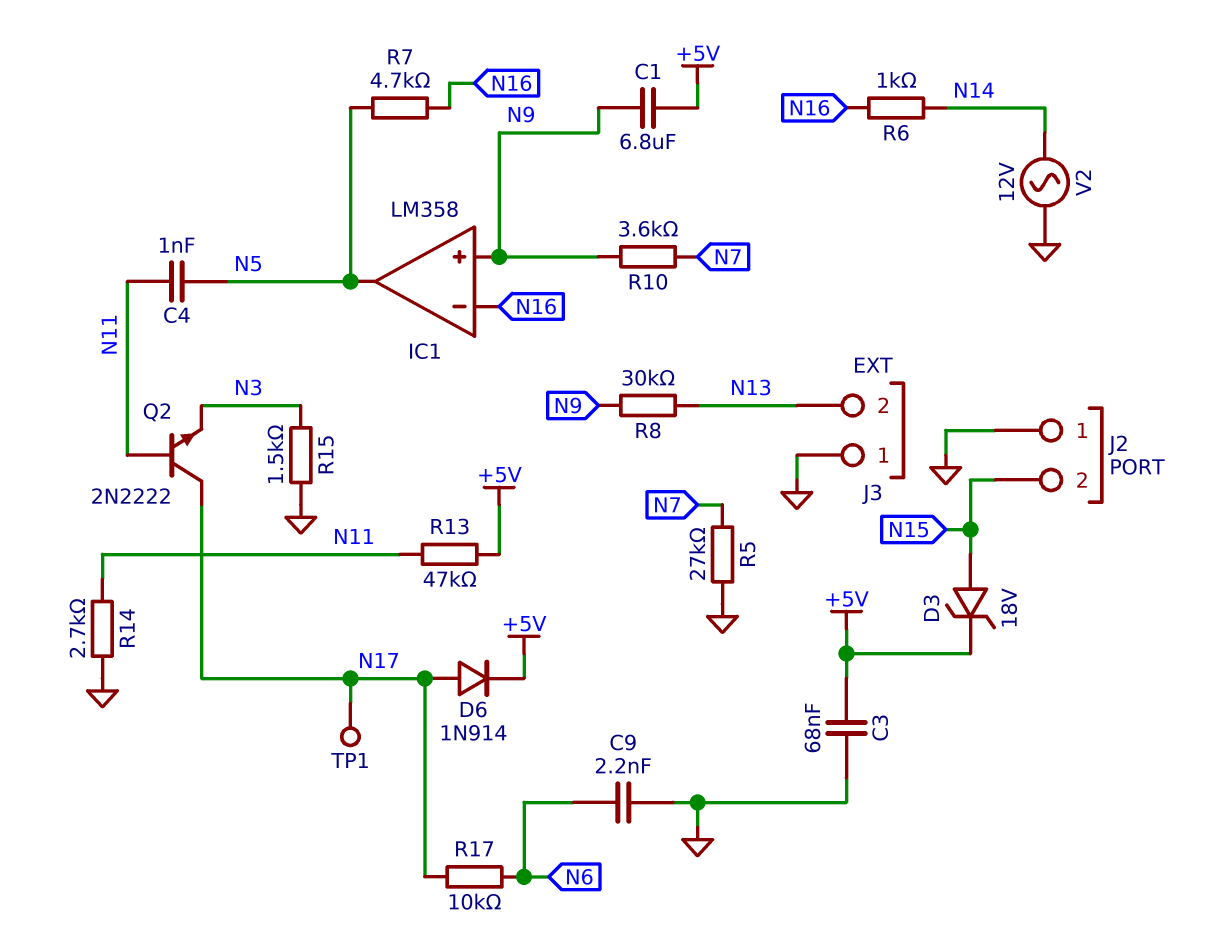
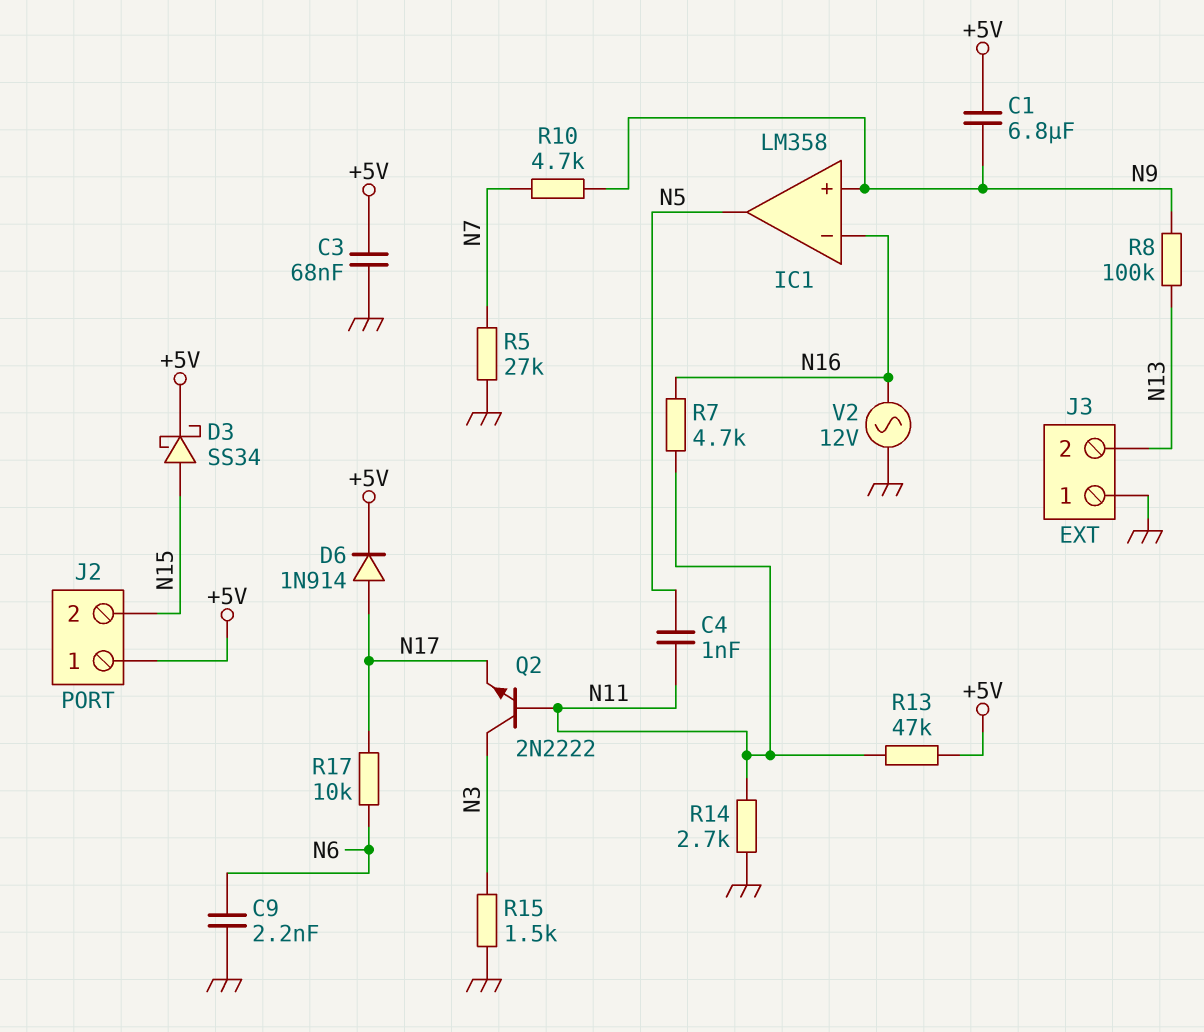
D3: zener 18V (A N15, K +5V) -> schottky SS34 (A N15, K +5V)
J2 pin 1: GND -> +5V
Q2: NPN 2N2222 (B N11, C N17, E N3) -> NPN 2N2222 (B N11, C N3, E N17)
R6: 1k (N14, N16) -> none
R7: 4.7k (N5, N16) -> 4.7k (N11, N16)
R8: 30k (N9, N13) -> 100k (N9, N13)
R10: 3.6k (N7, N9) -> 4.7k (N7, N9)
TP1: test point (N17) -> none
V2: AC 12V (GND, N14) -> AC 12V (GND, N16)

